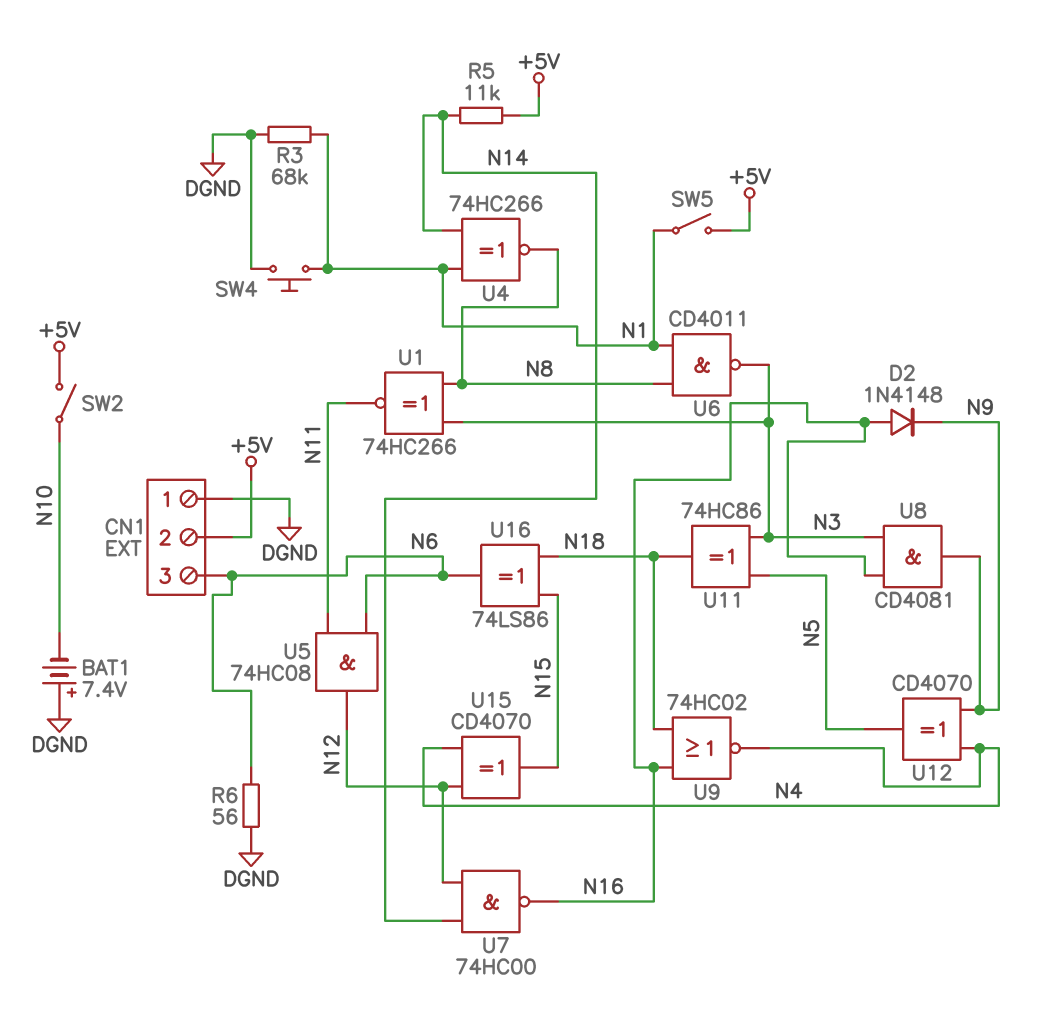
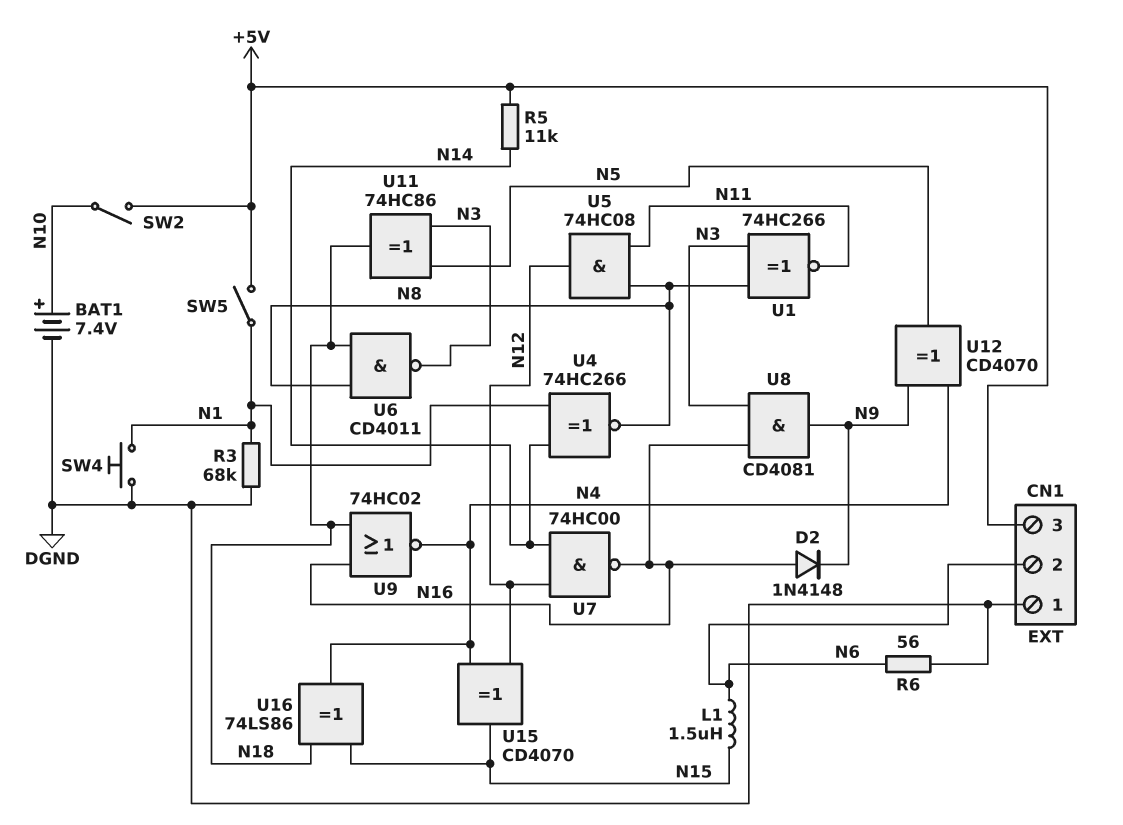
BAT1: 7.4V (plus DGND, minus N10) -> 7.4V (plus N10, minus DGND)
CN1 pin 2: +5V -> N6
CN1 pin 3: N6 -> +5V
L1: none -> 1.5uH (N6, N15)
U5: AND 74HC08 (in N6, in N11, out N12) -> AND 74HC08 (in N8, in N11, out N12)
U6: NAND CD4011 (in N1, in N8, out N3) -> NAND CD4011 (in N8, in N18, out N3)
U16: XOR 74LS86 (in N15, in N18, out N6) -> XOR 74LS86 (in N15, in N18, out N4)

